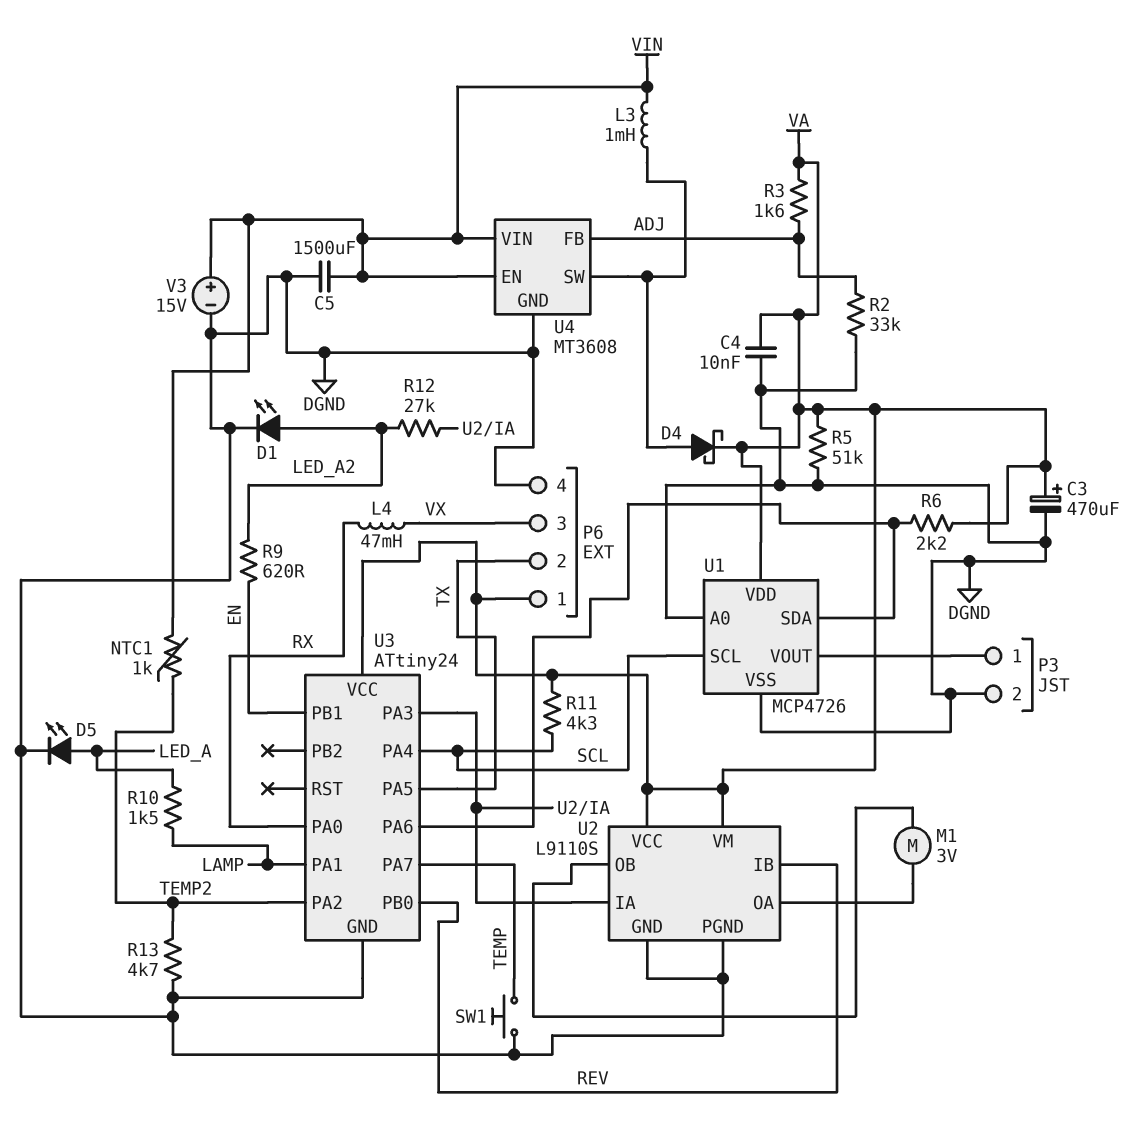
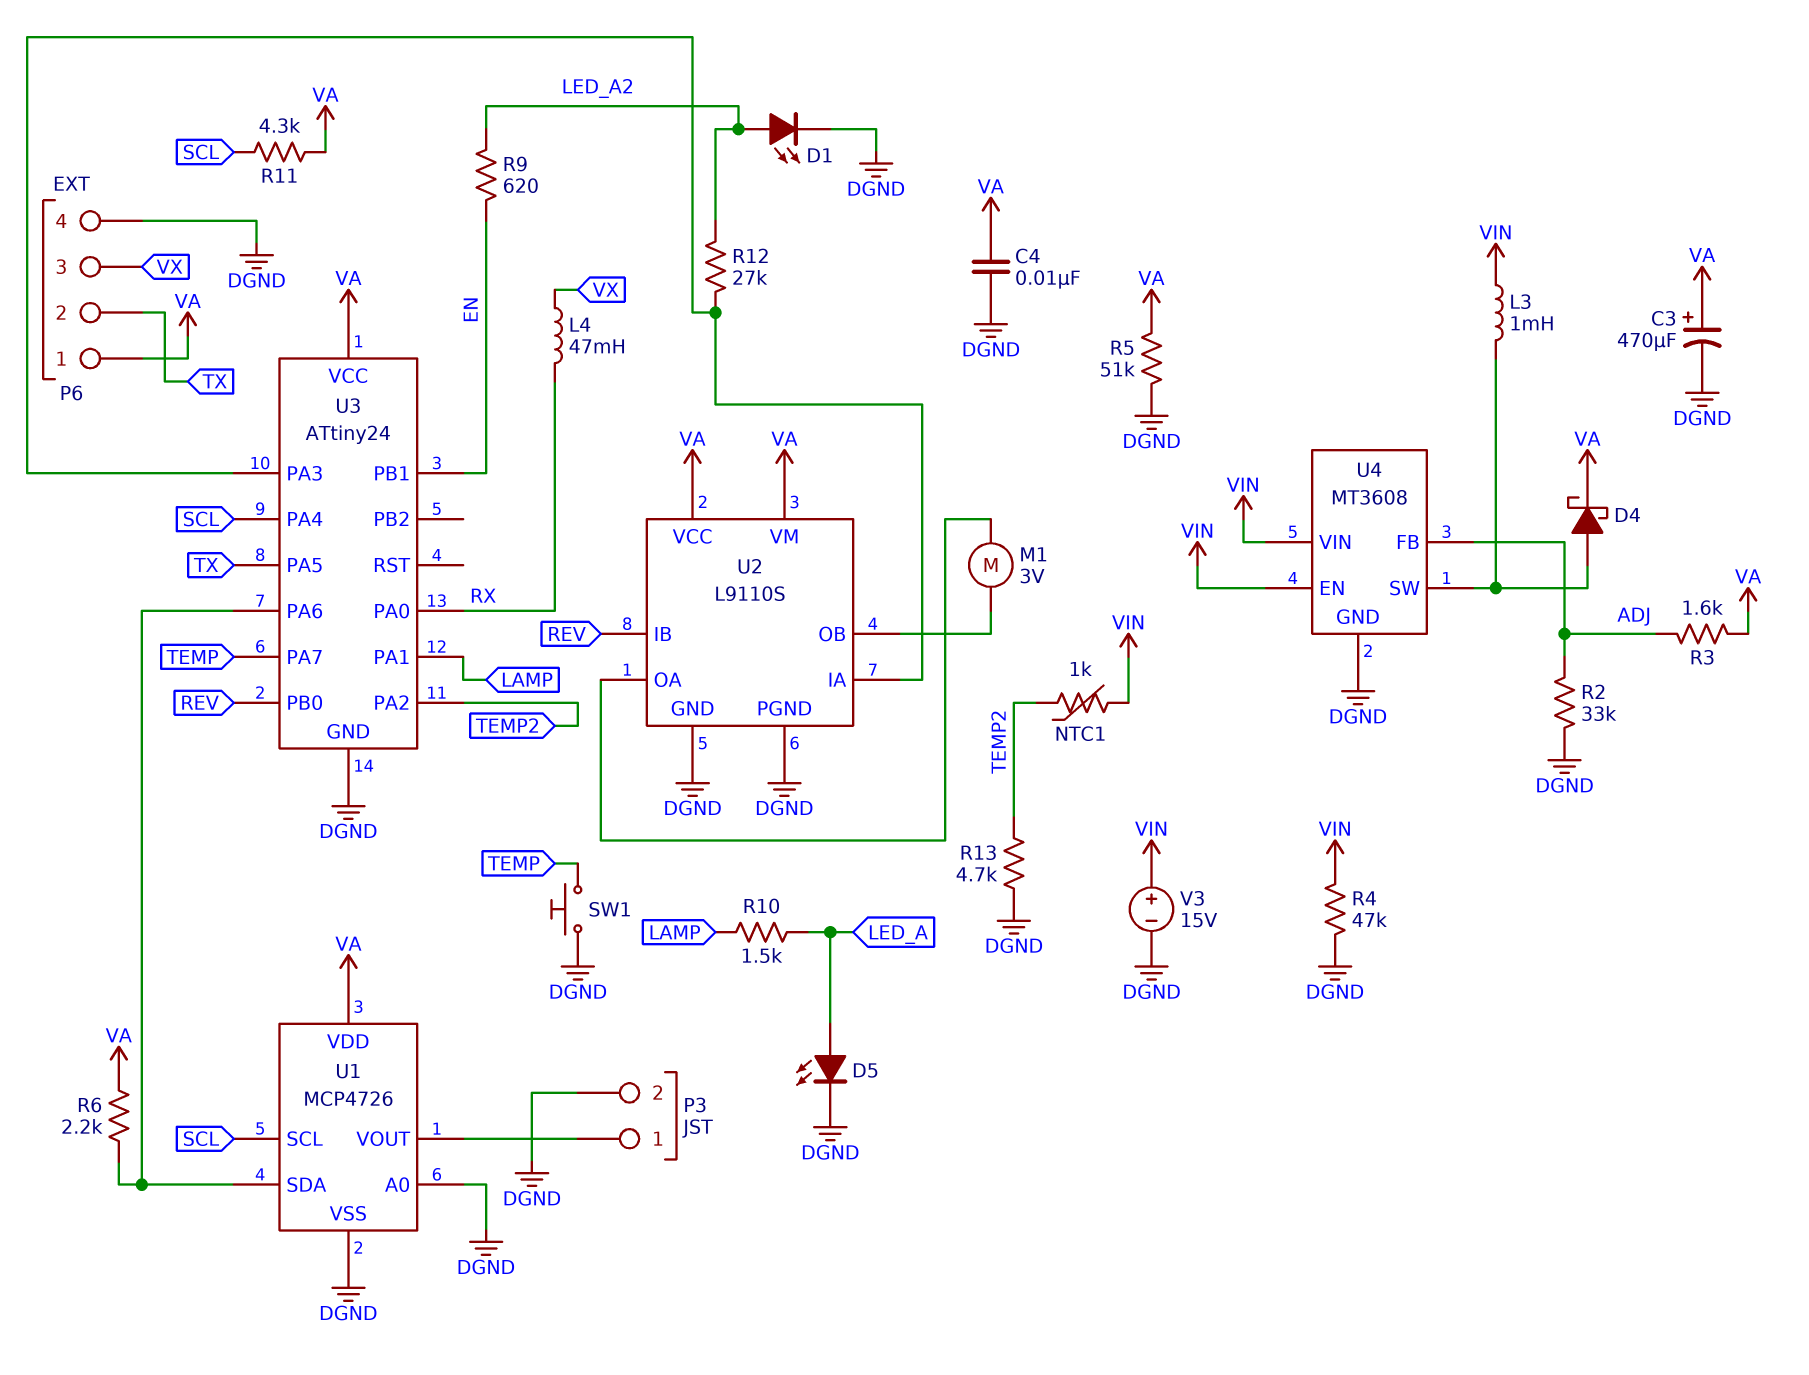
C5: 1500uF (DGND, VIN) -> none
R4: none -> 47k (DGND, VIN)

